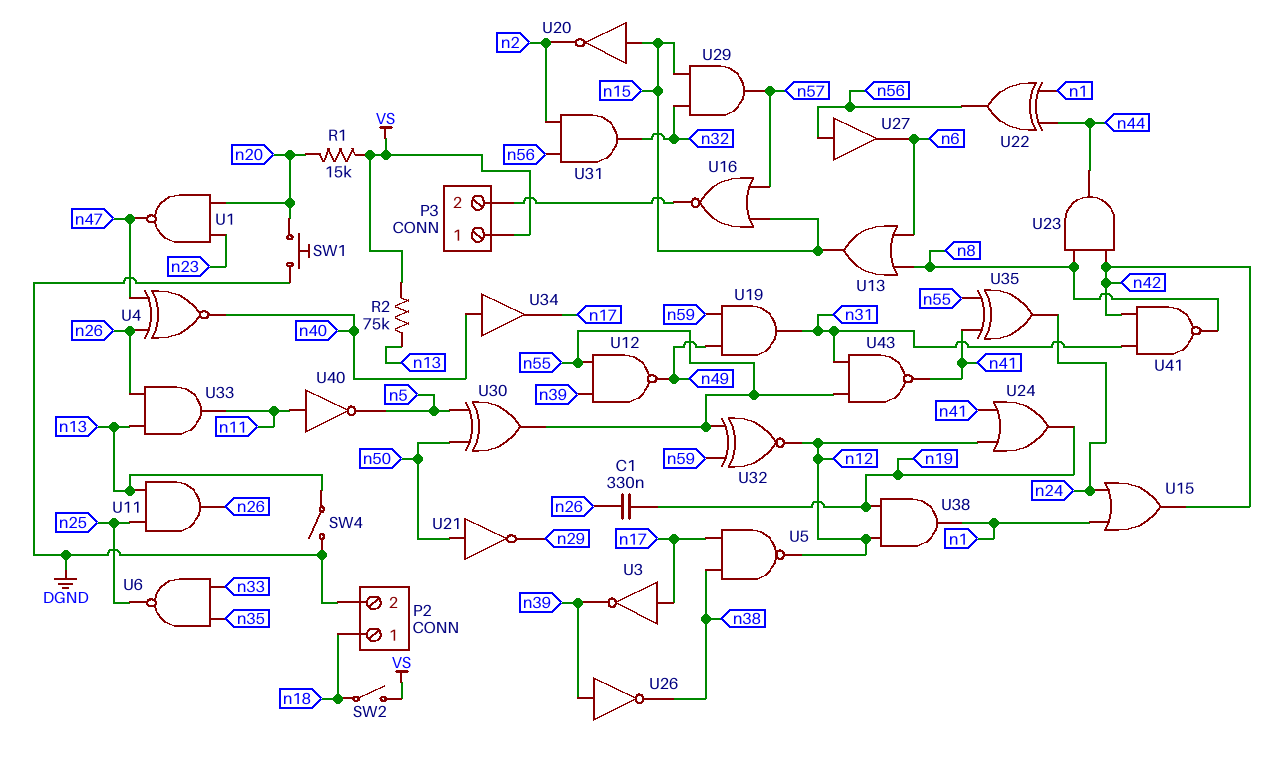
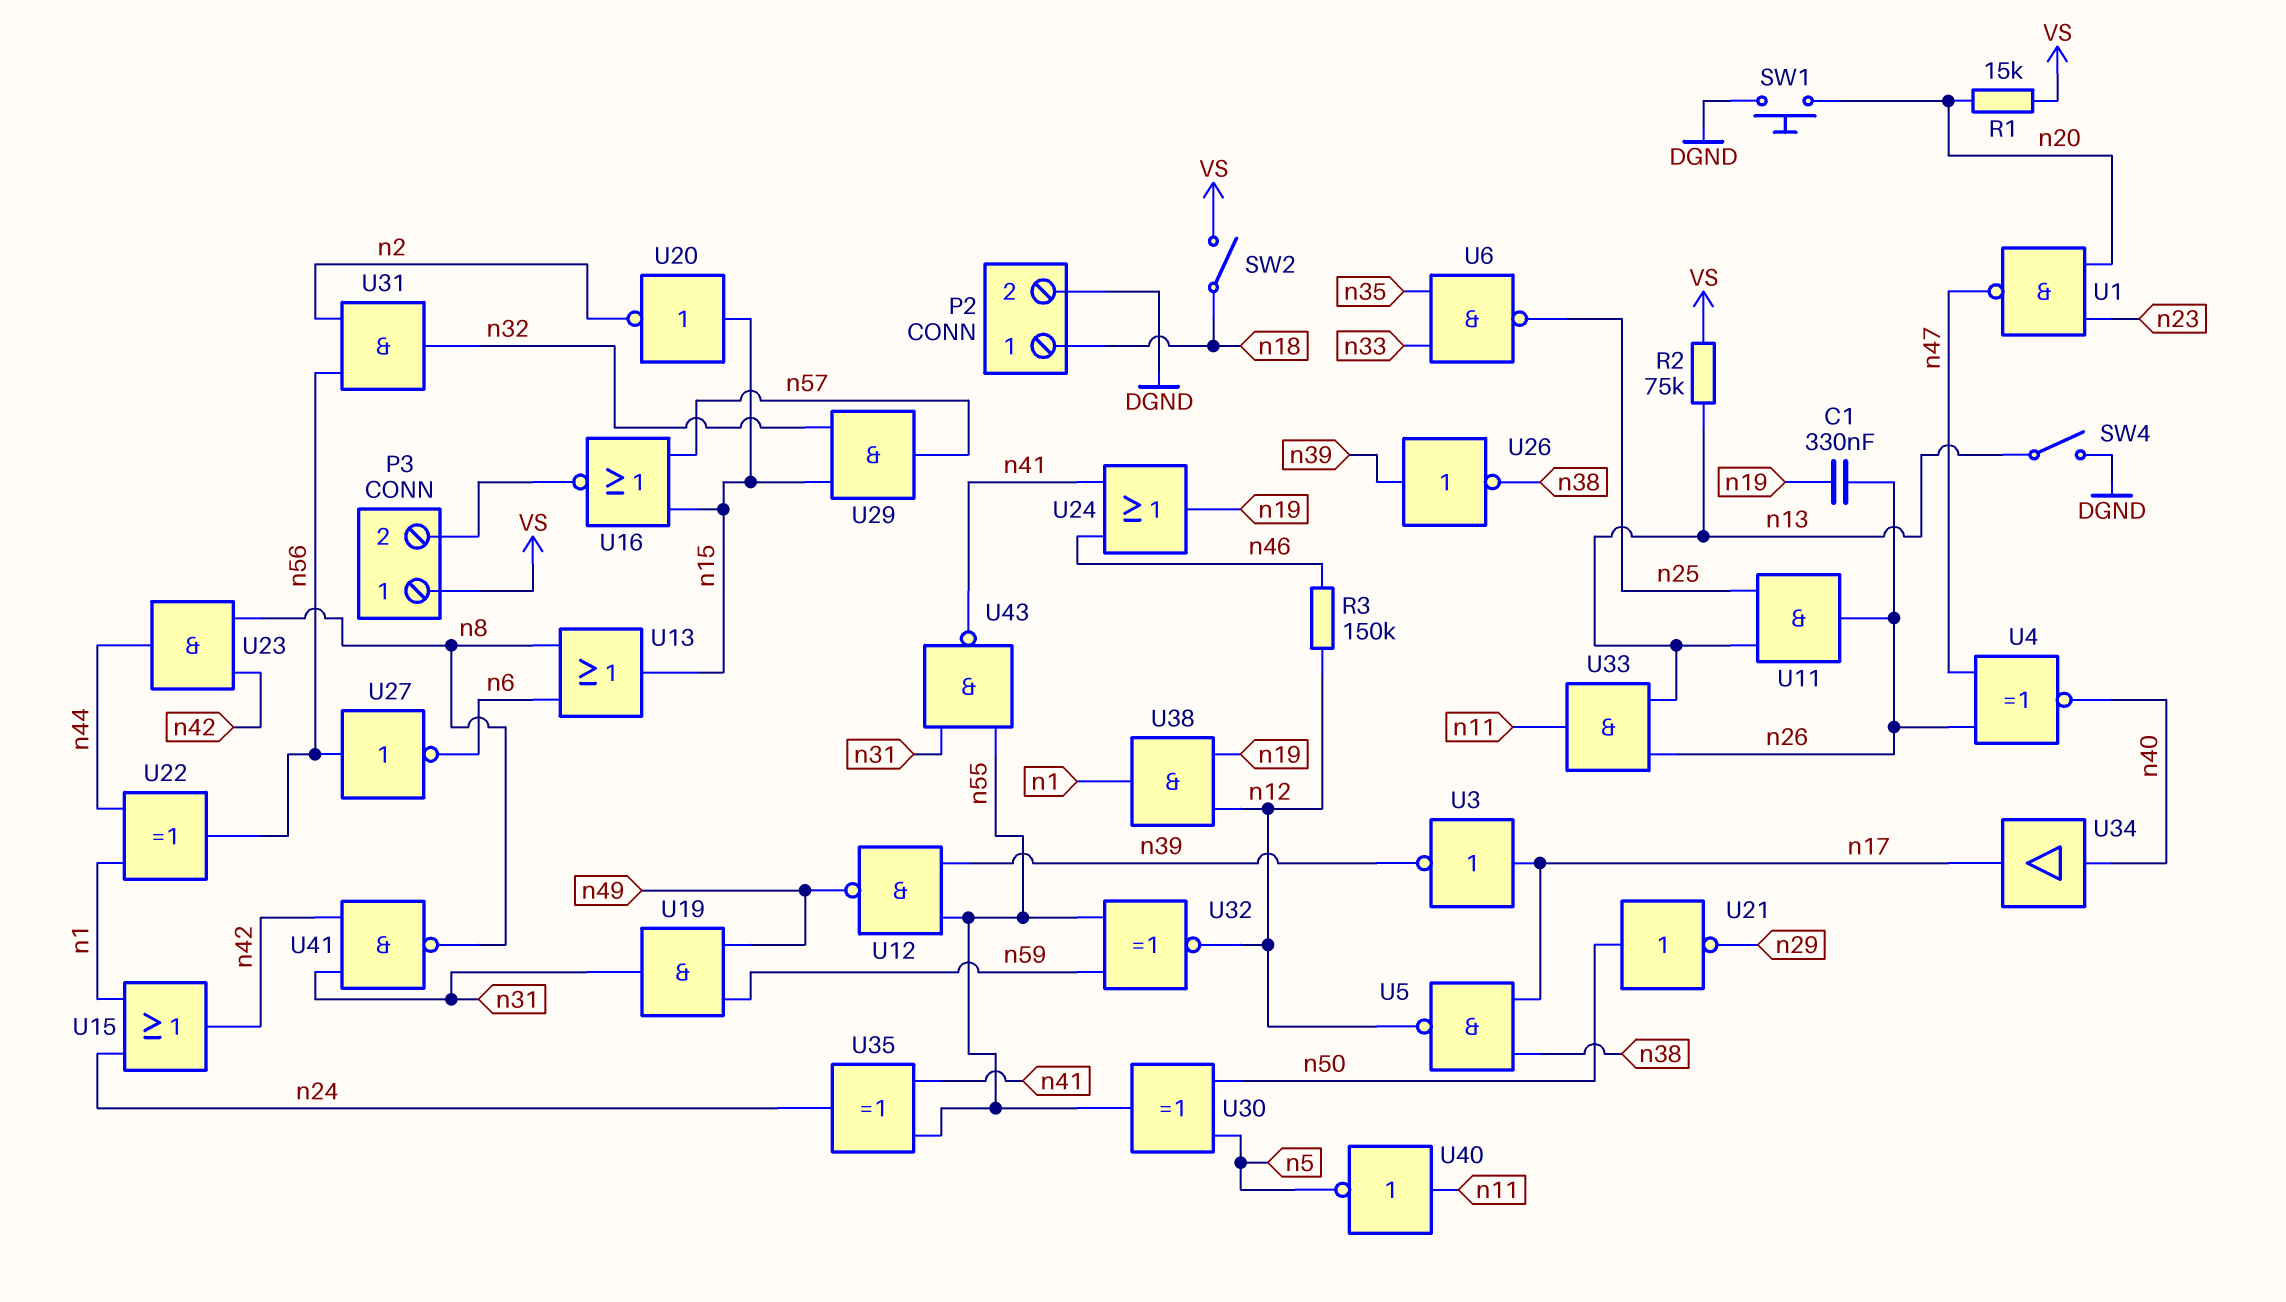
R3: none -> 150k (n12, n46)
U24: OR (in n12, in n41, out n19) -> OR (in n41, in n46, out n19)
U27: buffer (in n56, out n6) -> NOT (in n56, out n6)

